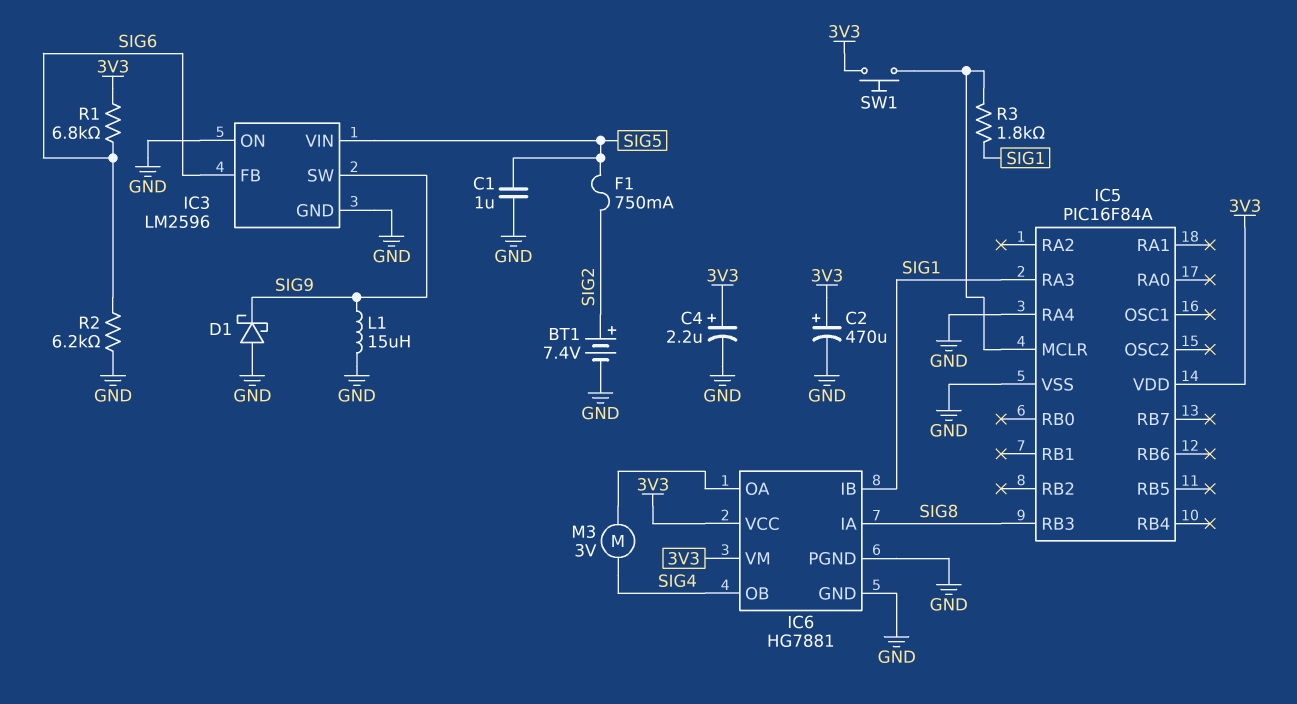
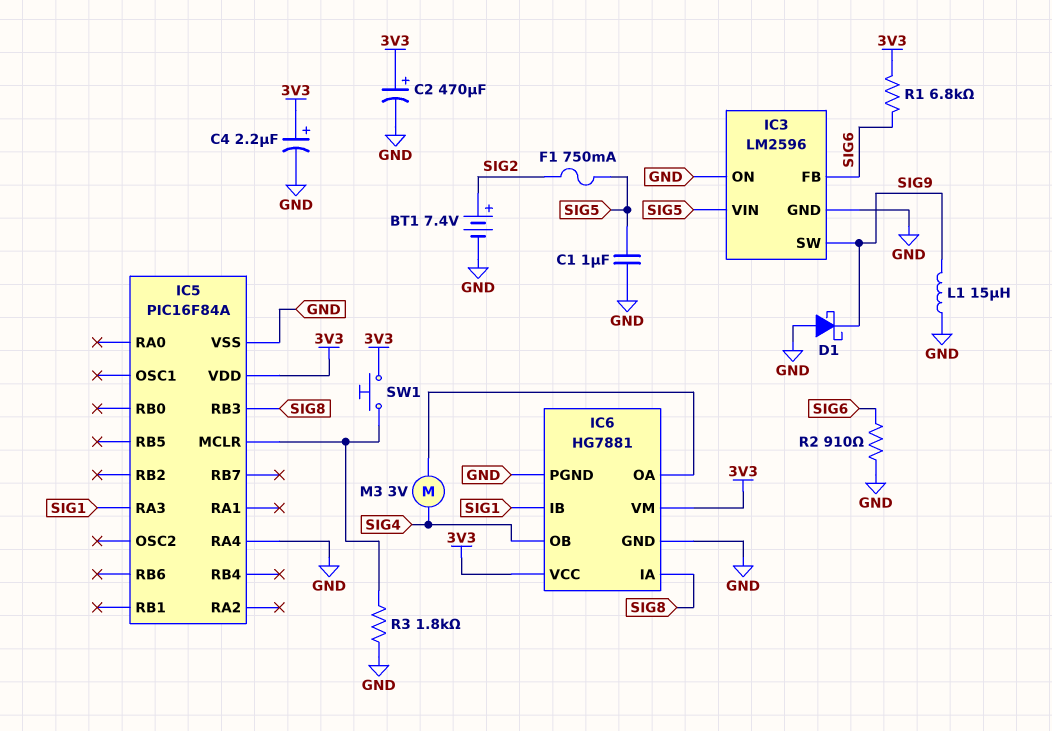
R2: 6.2k (GND, SIG6) -> 910 (GND, SIG6)
R3: 1.8k (IC5/MCLR, SIG1) -> 1.8k (GND, IC5/MCLR)

